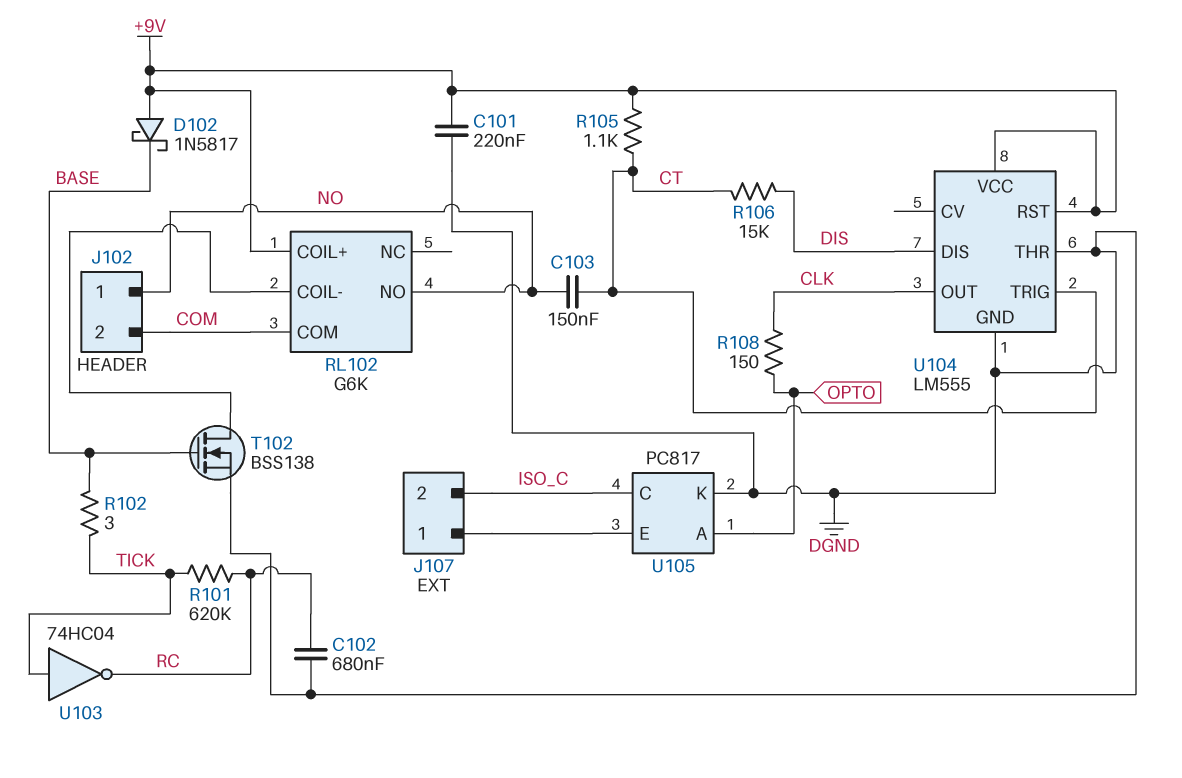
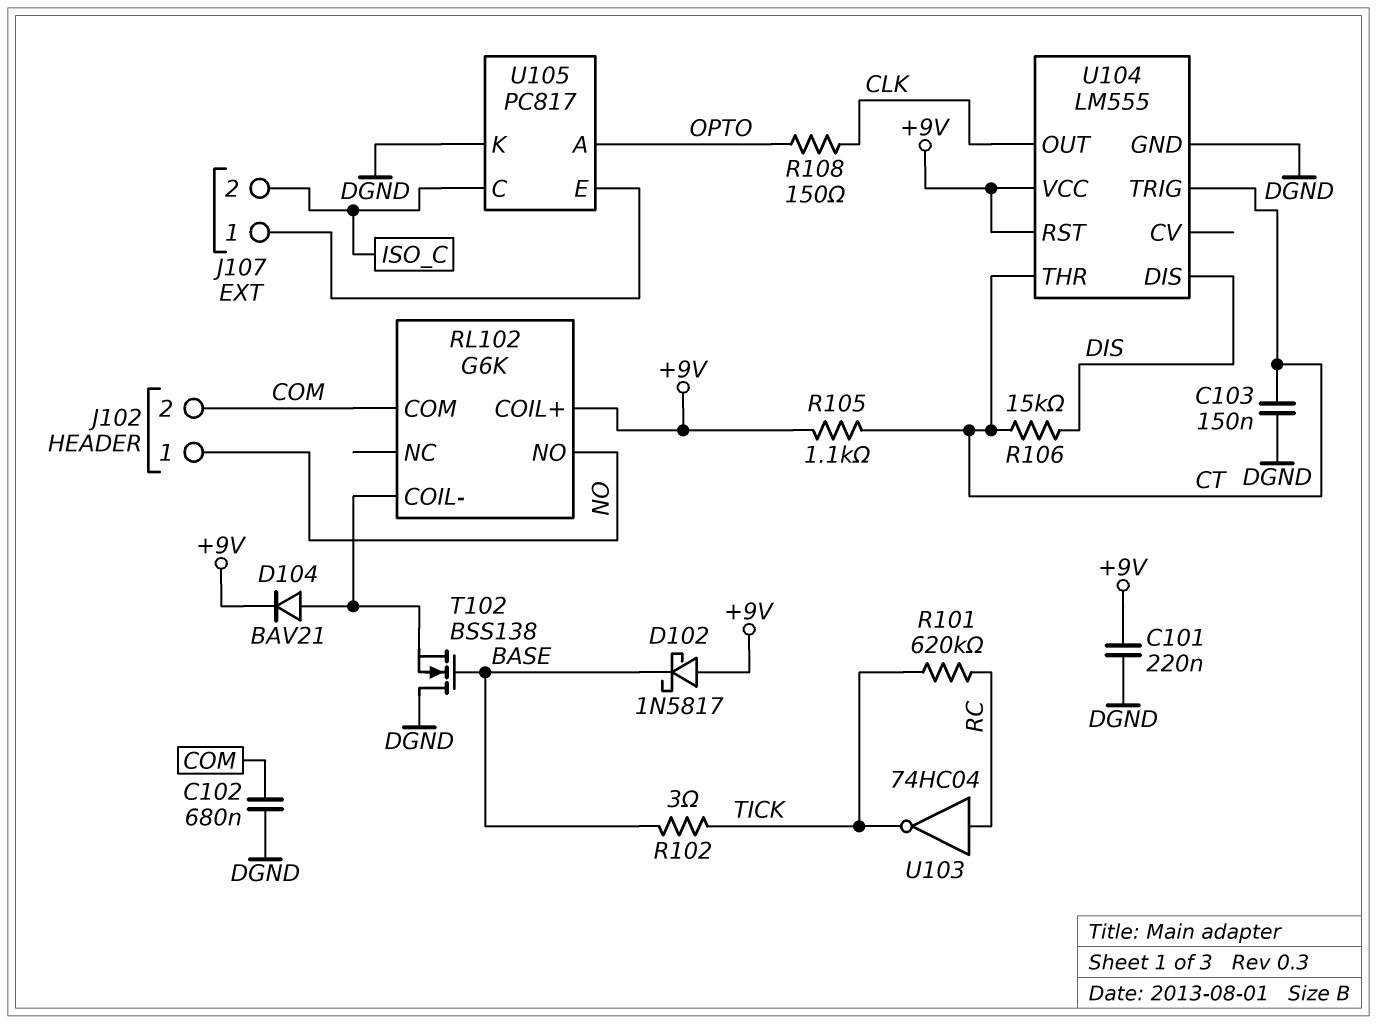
C102: 680nF (DGND, RC) -> 680nF (COM, DGND)
C103: 150nF (CT, NO) -> 150nF (CT, DGND)
D104: none -> diode BAV21 (A RL102/COIL-, K +9V)
T102: NMOS BSS138 (G BASE, D RL102/COIL-, S DGND) -> NMOS BSS138 (G BASE, D DGND, S RL102/COIL-)
U103: NOT 74HC04 (in TICK, out RC) -> NOT 74HC04 (in RC, out TICK)
U104 pin THR: DGND -> CT

